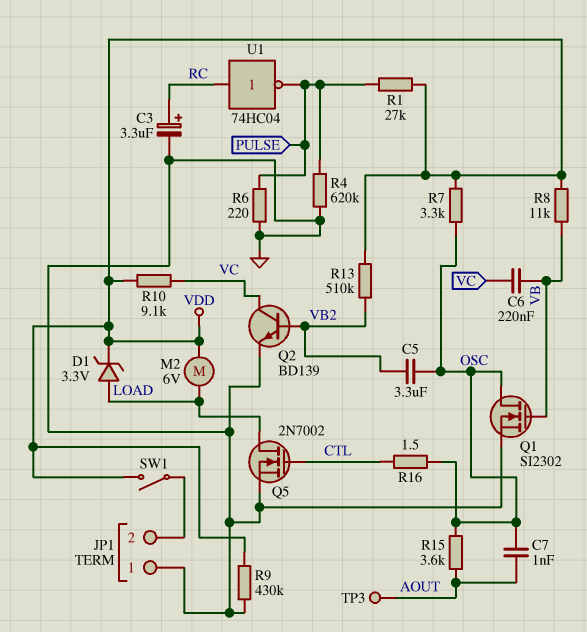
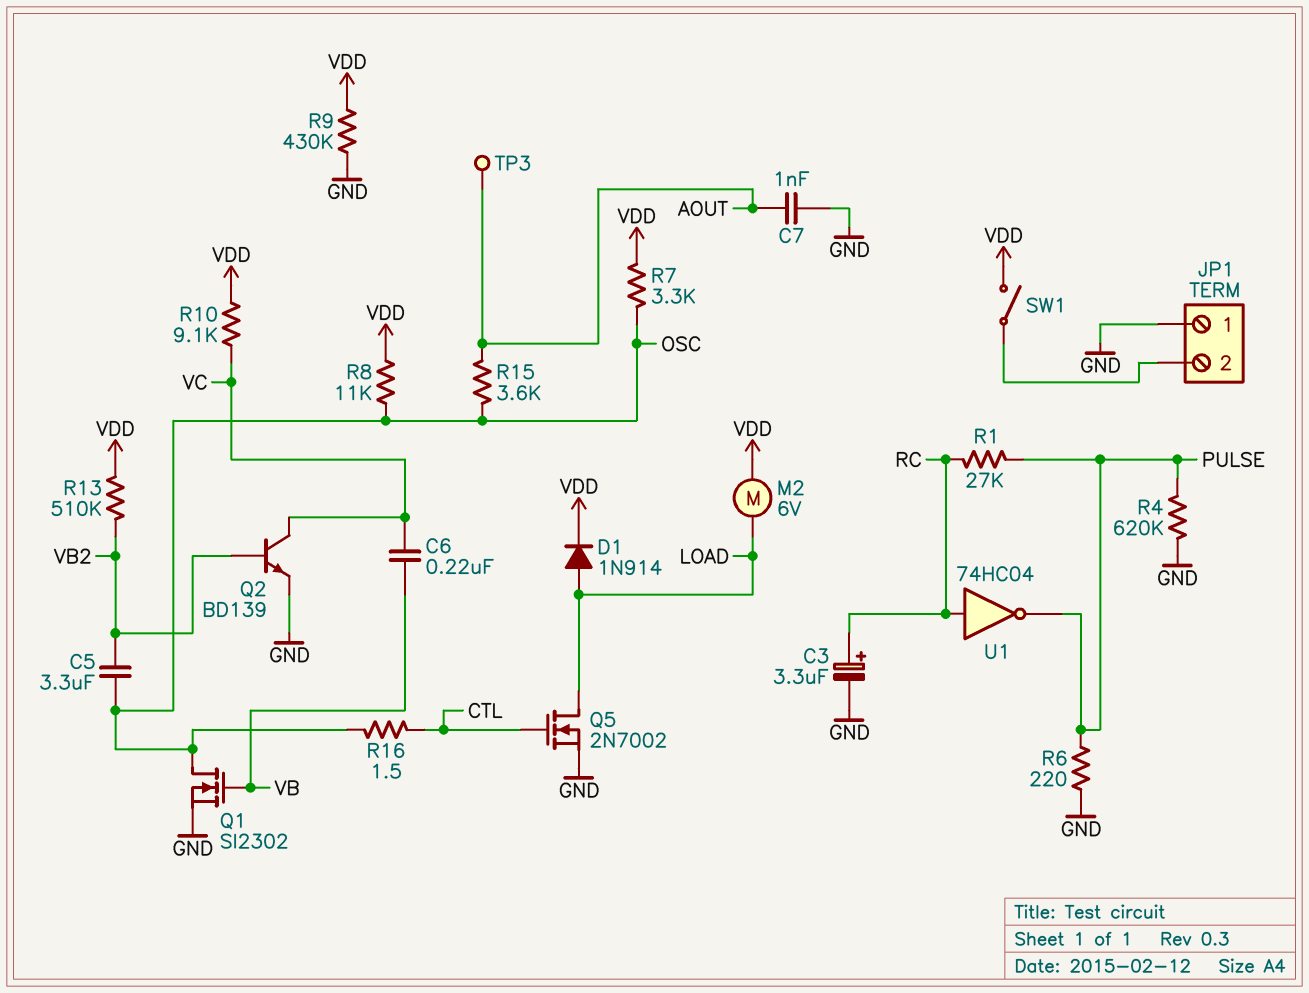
C7: 1nF (AOUT, OSC) -> 1nF (AOUT, GND)
D1: zener 3.3V (A LOAD, K VDD) -> diode 1N914 (A LOAD, K VDD)
R1: 27k (PULSE, VDD) -> 27k (PULSE, RC)
R8: 11k (VB, VDD) -> 11k (OSC, VDD)

